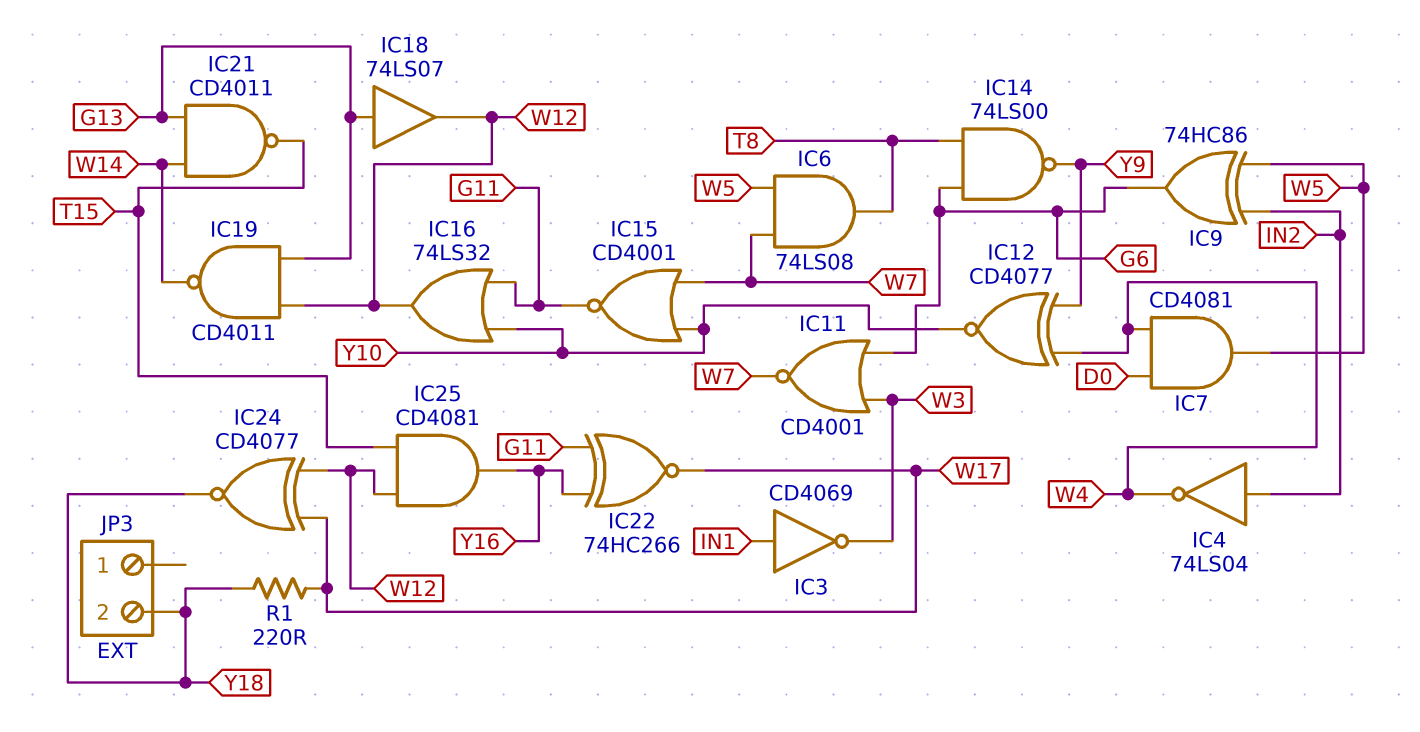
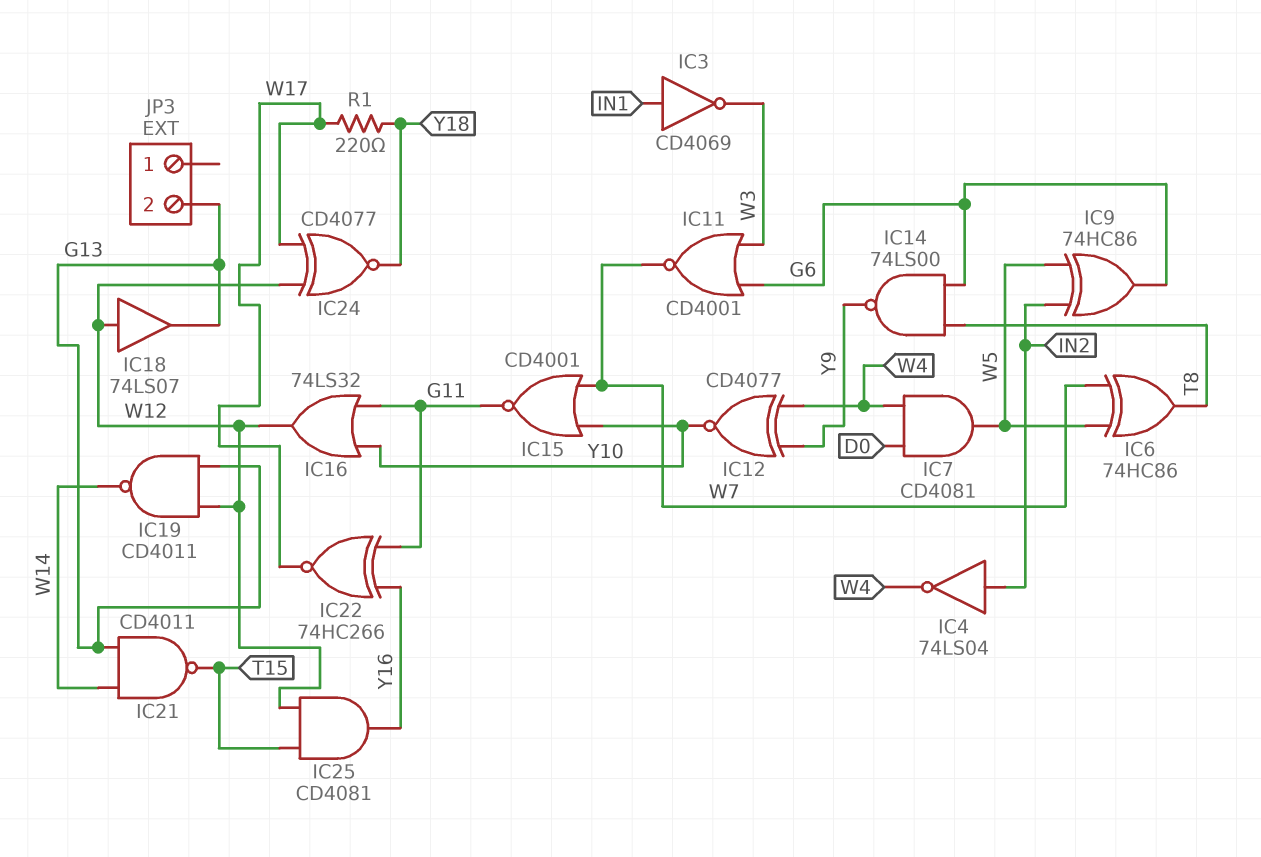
IC6: AND 74LS08 (in W5, in W7, out T8) -> XOR 74HC86 (in W5, in W7, out T8)
IC18: buffer 74LS07 (in G13, out W12) -> buffer 74LS07 (in W12, out G13)
JP3 pin 2: Y18 -> G13

